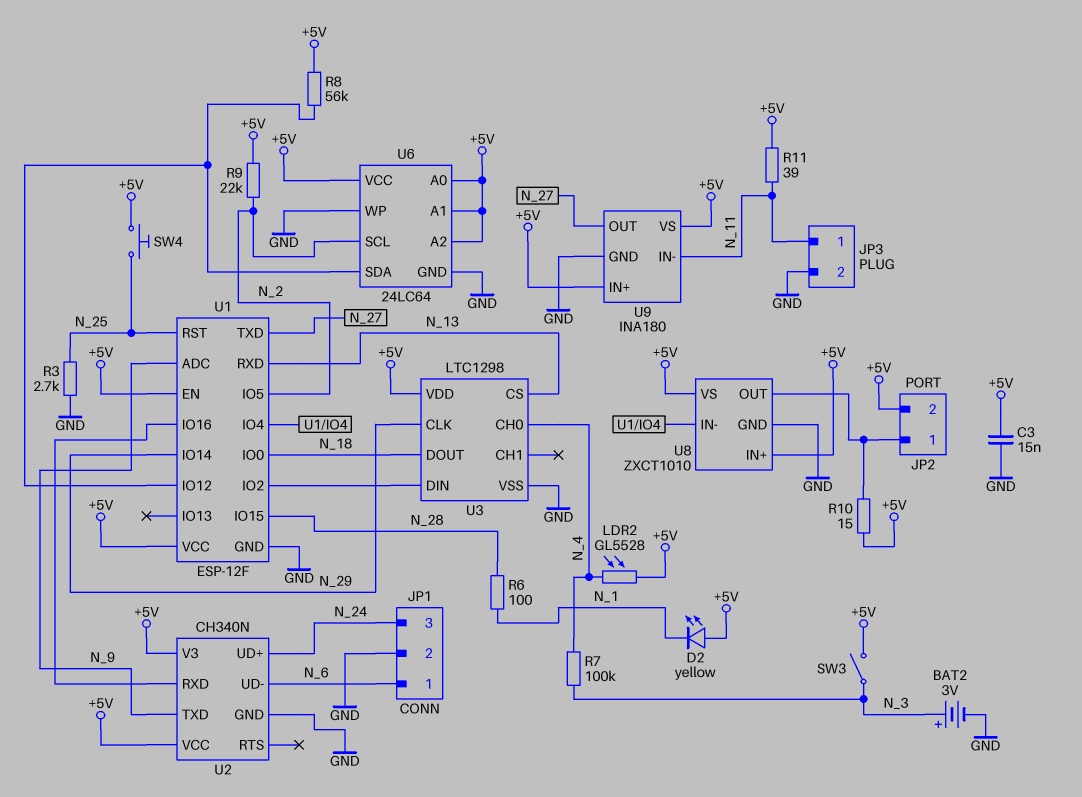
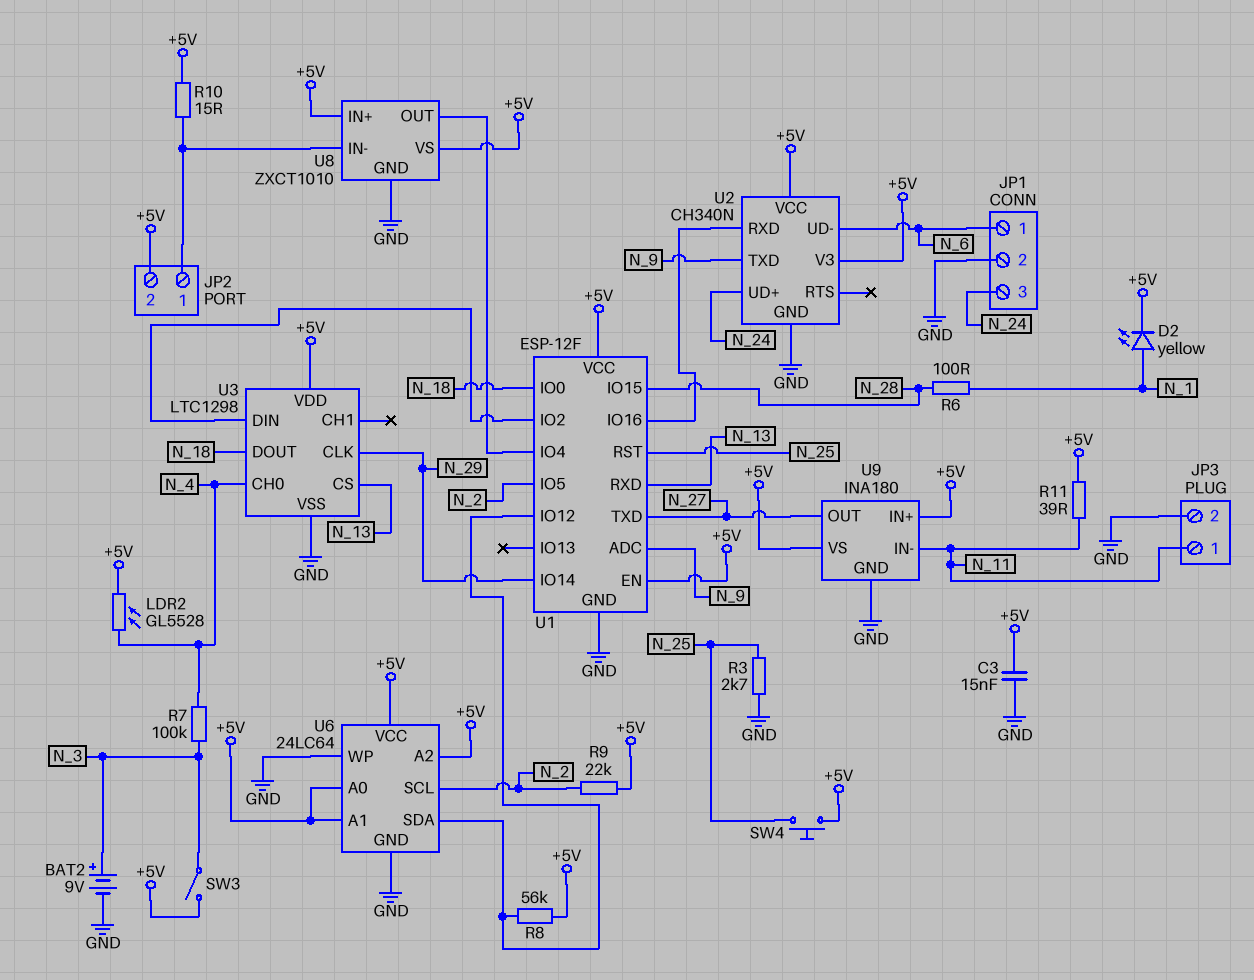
BAT2: 3V (plus N_3, minus GND) -> 9V (plus N_3, minus GND)
D2: LED yellow (A +5V, K N_1) -> LED yellow (A N_1, K +5V)
U8 pin IN-: U1/IO4 -> JP2/1
U8 pin OUT: JP2/1 -> U1/IO4

